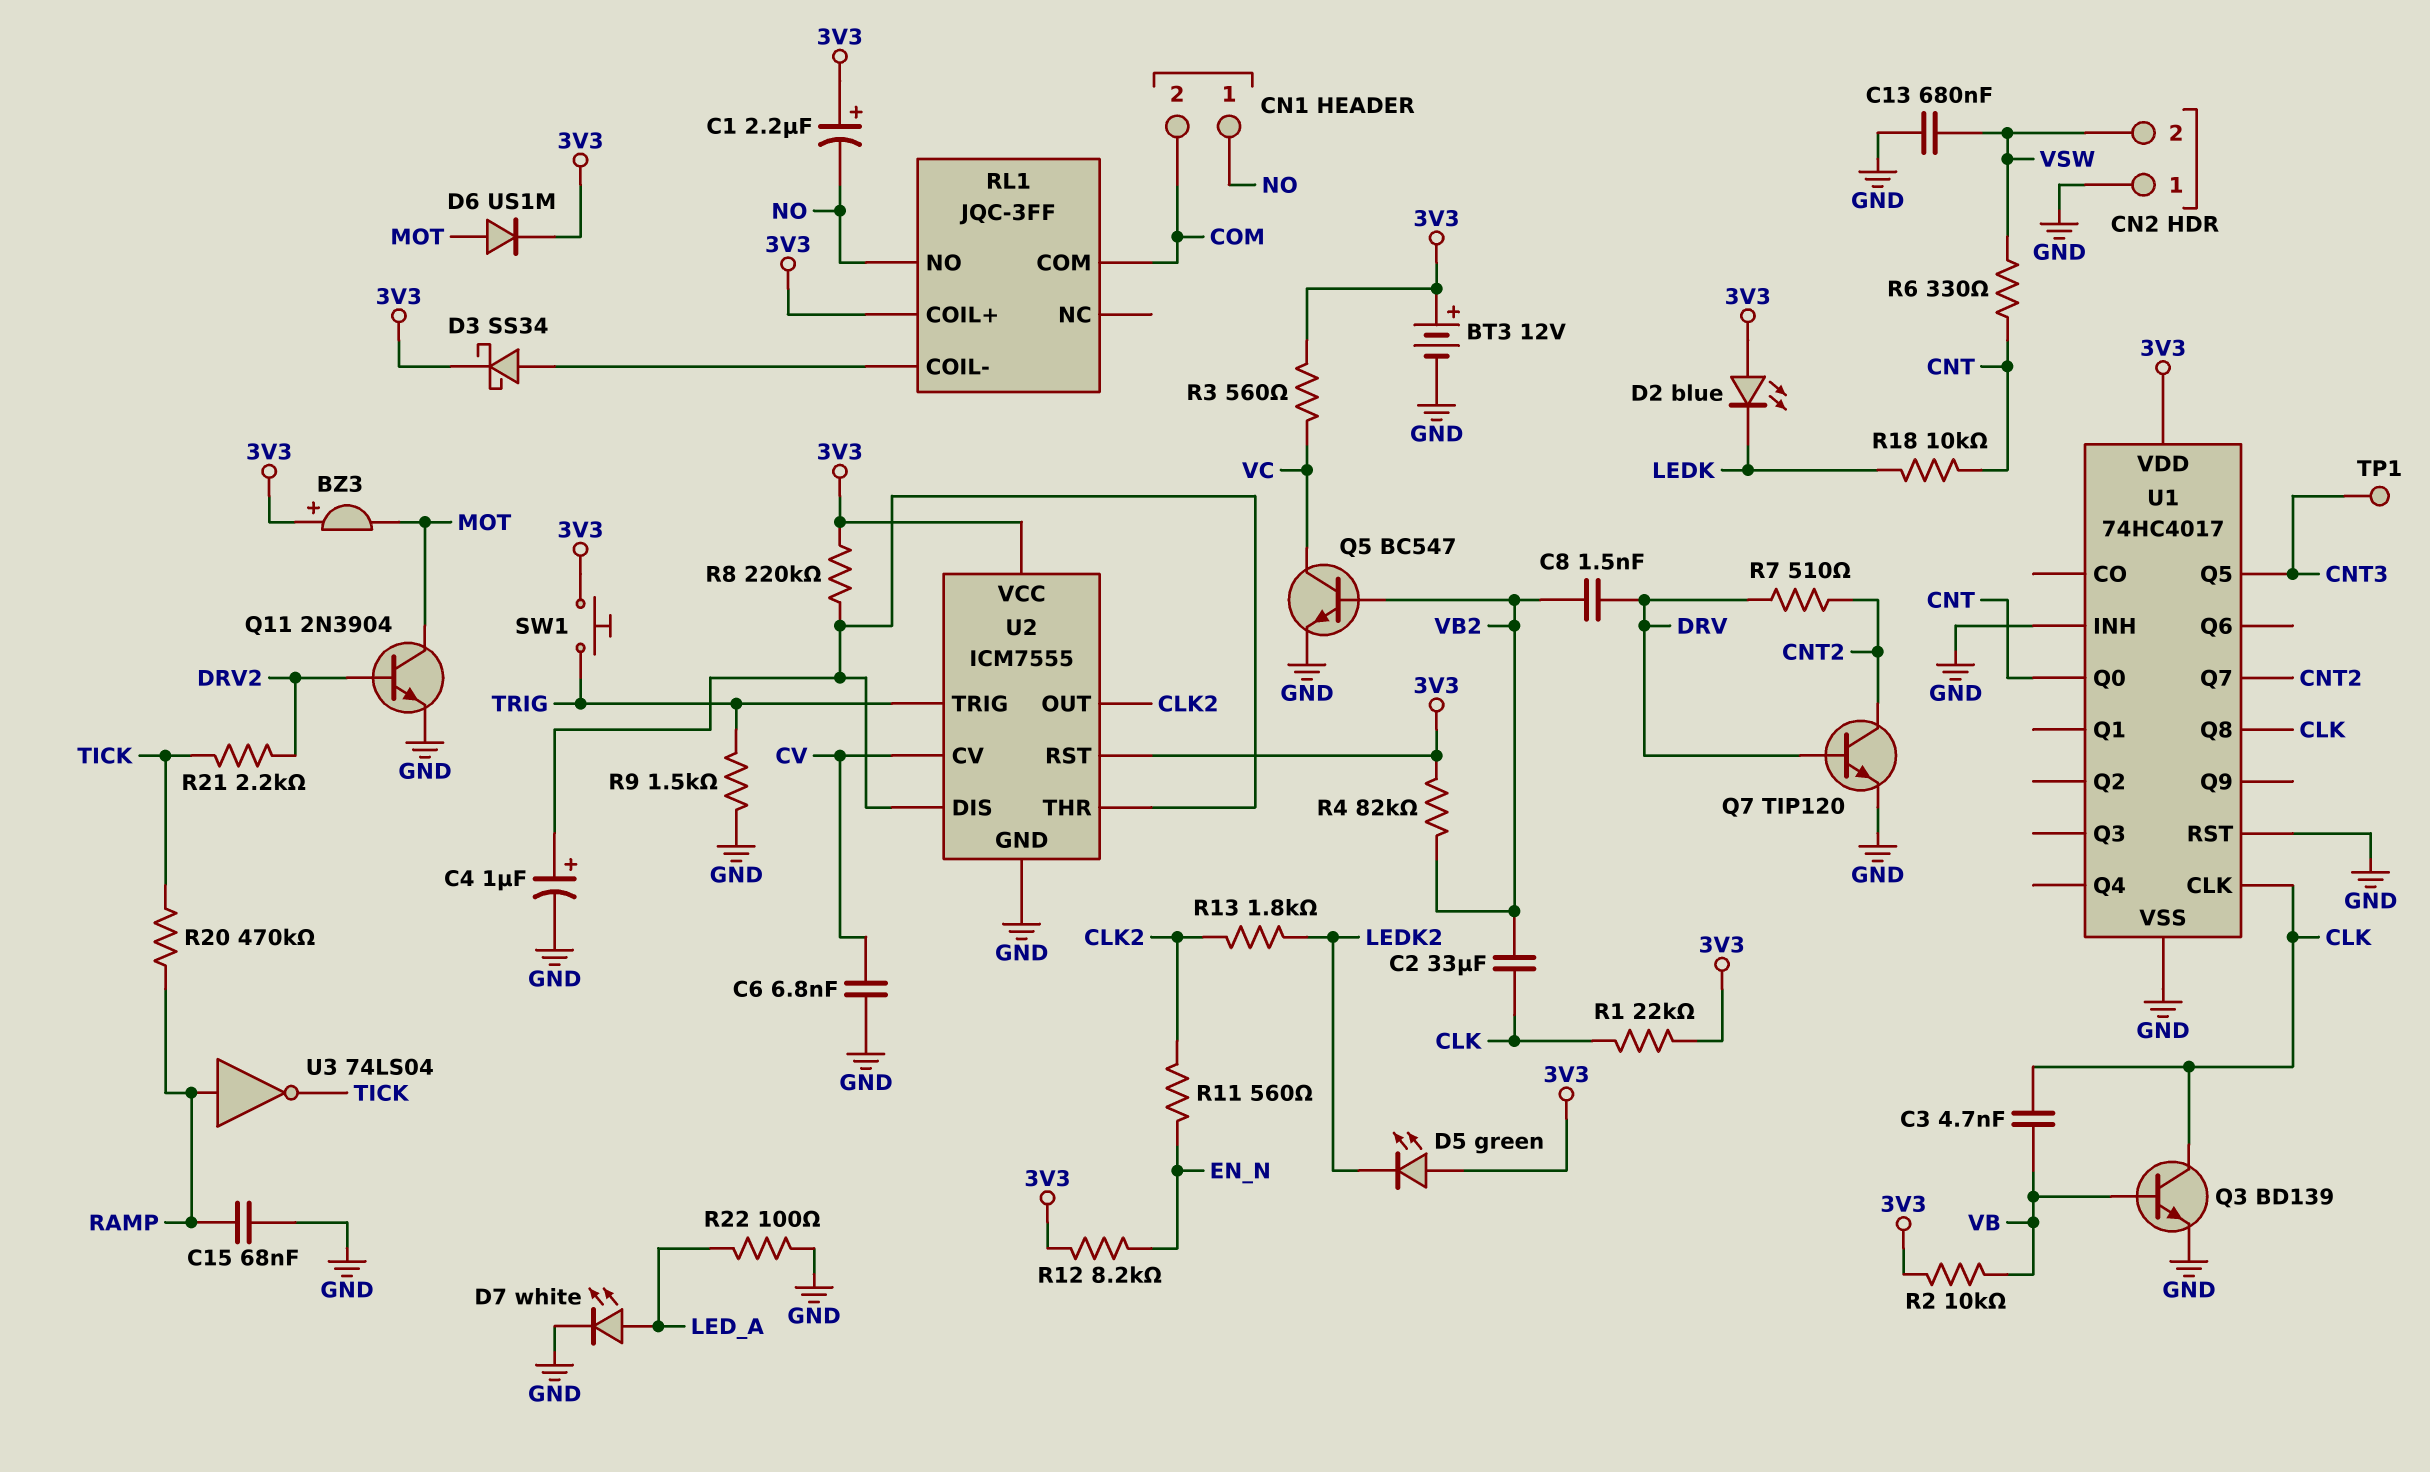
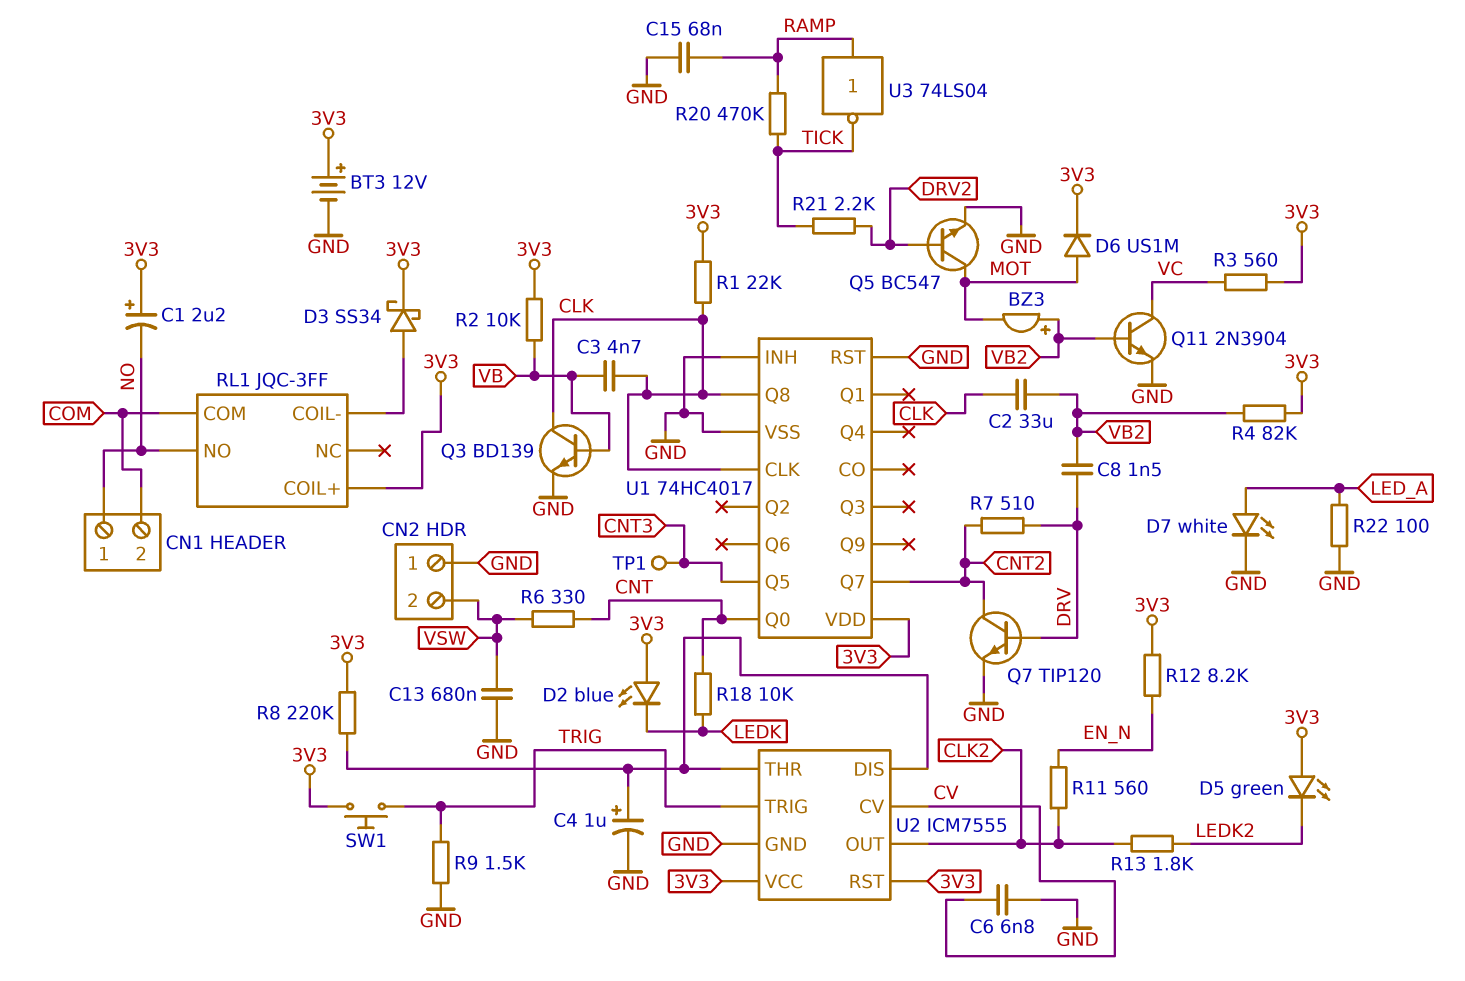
BZ3: buzzer (plus 3V3, minus MOT) -> buzzer (plus VB2, minus MOT)
Q5: NPN BC547 (B VB2, C VC, E GND) -> NPN BC547 (B DRV2, C MOT, E GND)
Q11: NPN 2N3904 (B DRV2, C MOT, E GND) -> NPN 2N3904 (B VB2, C VC, E GND)

